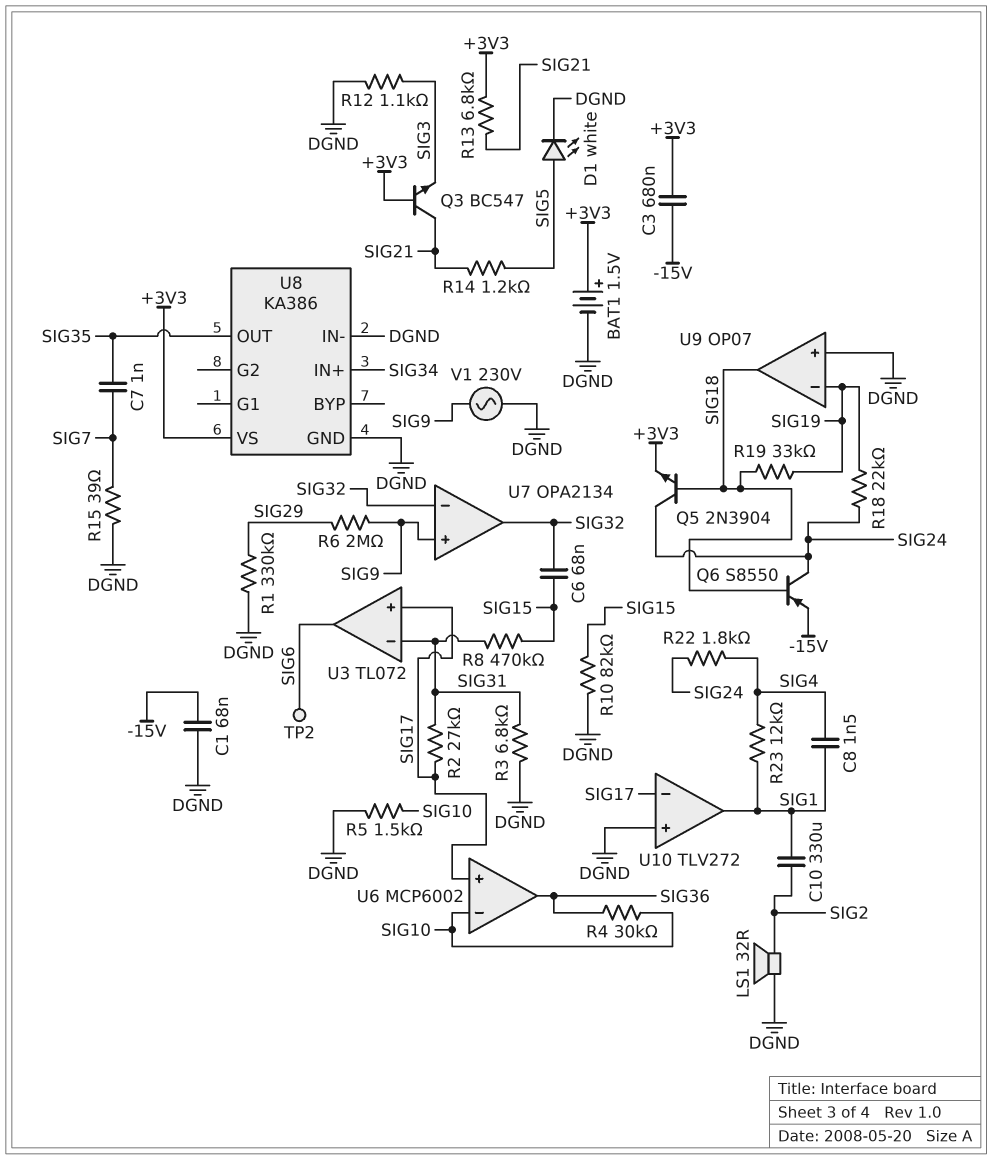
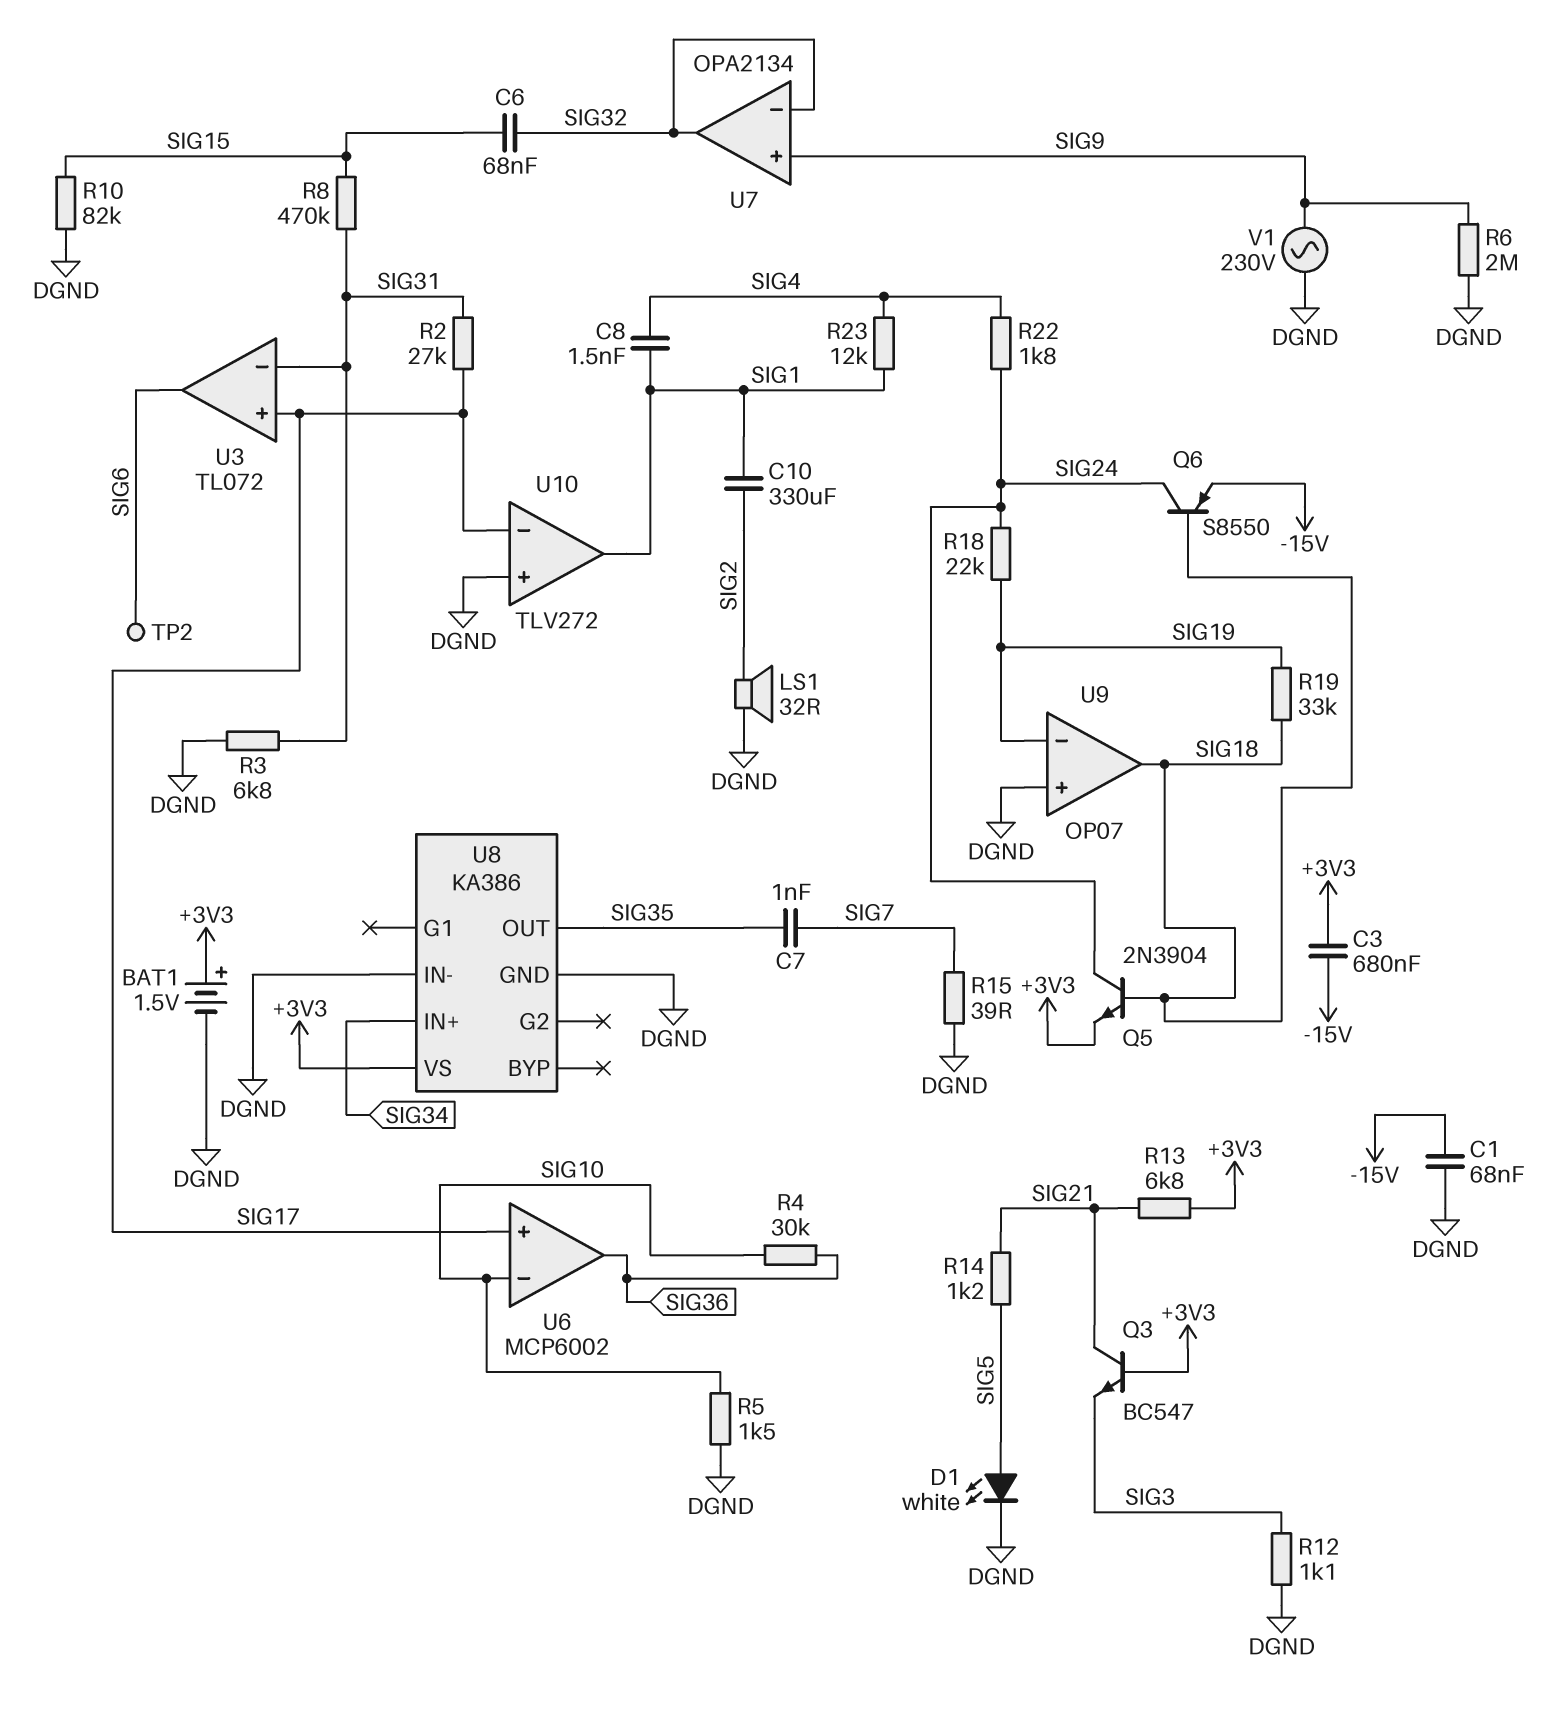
R1: 330k (DGND, SIG29) -> none
R6: 2M (SIG9, SIG29) -> 2M (DGND, SIG9)

